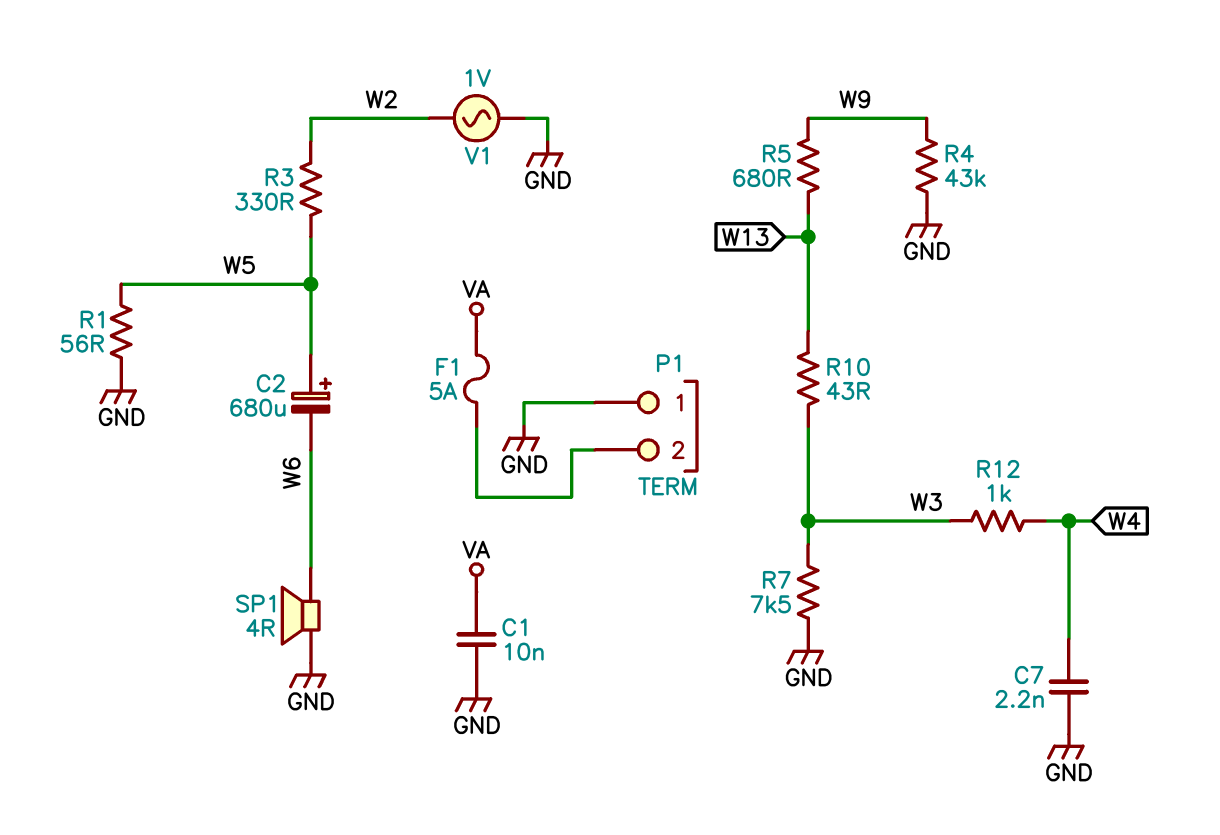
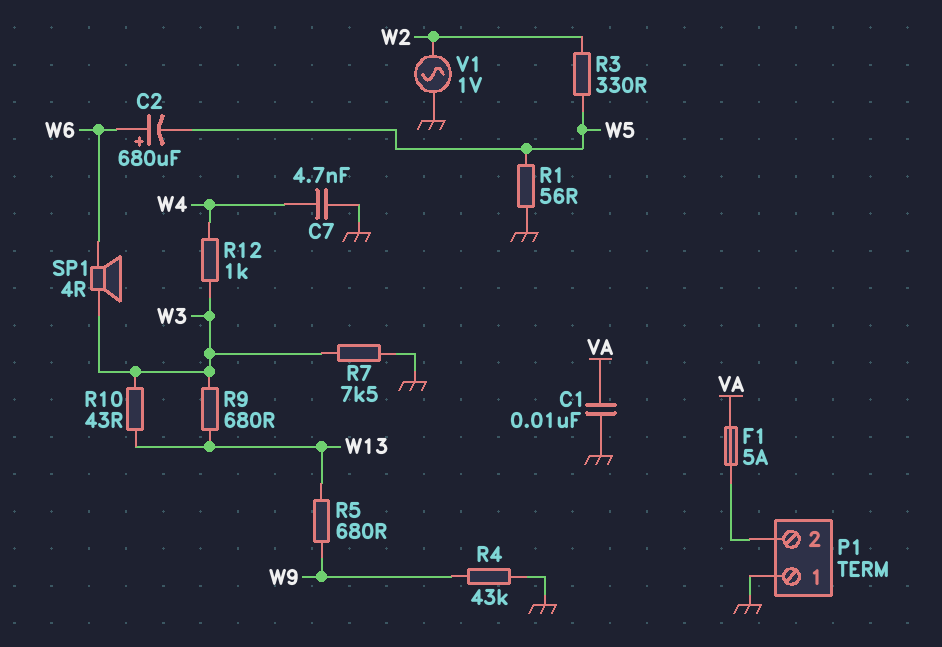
C2: 680uF (plus W5, minus W6) -> 680uF (plus W6, minus W5)
C7: 2.2nF (GND, W4) -> 4.7nF (GND, W4)
R9: none -> 680 (W3, W13)
SP1: speaker 4R (GND, W6) -> speaker 4R (W3, W6)

